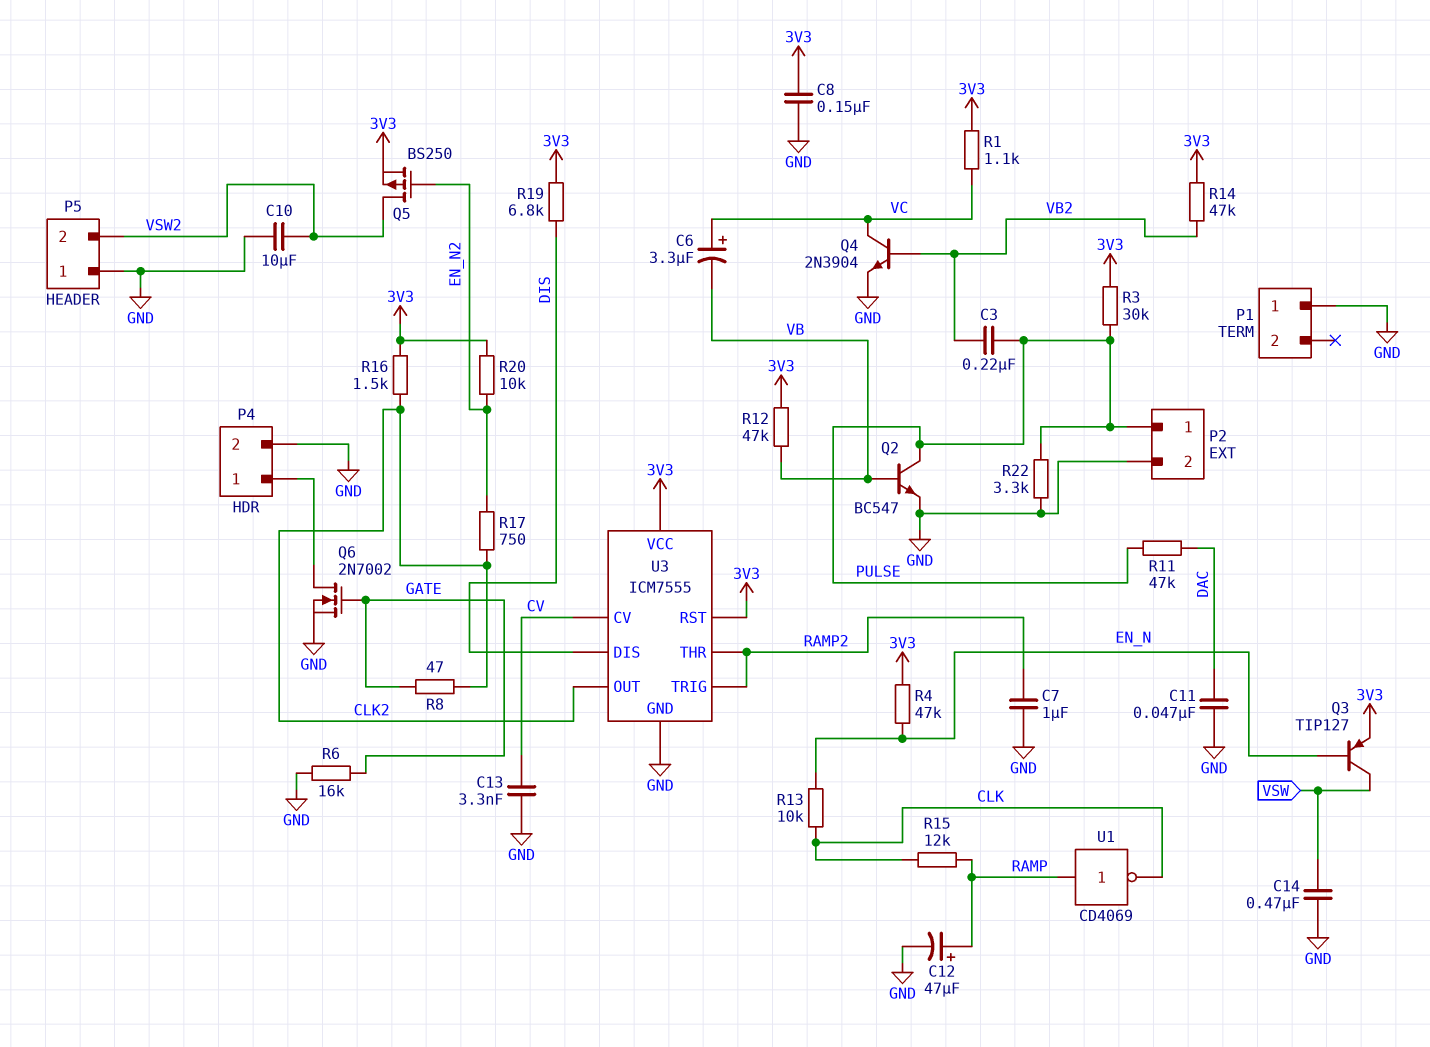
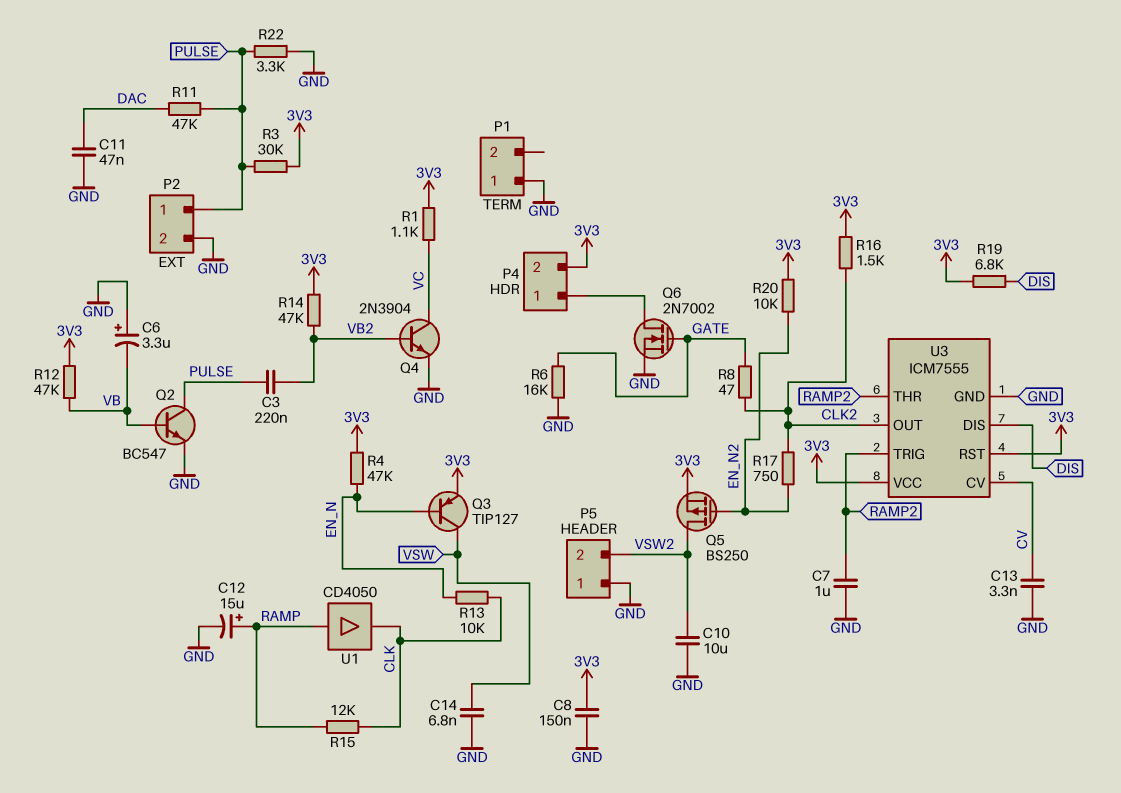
C6: 3.3uF (plus VC, minus VB) -> 3.3uF (plus GND, minus VB)
C12: 47uF (plus RAMP, minus GND) -> 15uF (plus RAMP, minus GND)
C14: 470nF (GND, VSW) -> 6.8nF (GND, VSW)
P4 pin 2: GND -> 3V3
U1: NOT CD4069 (in RAMP, out CLK) -> buffer CD4050 (in RAMP, out CLK)

